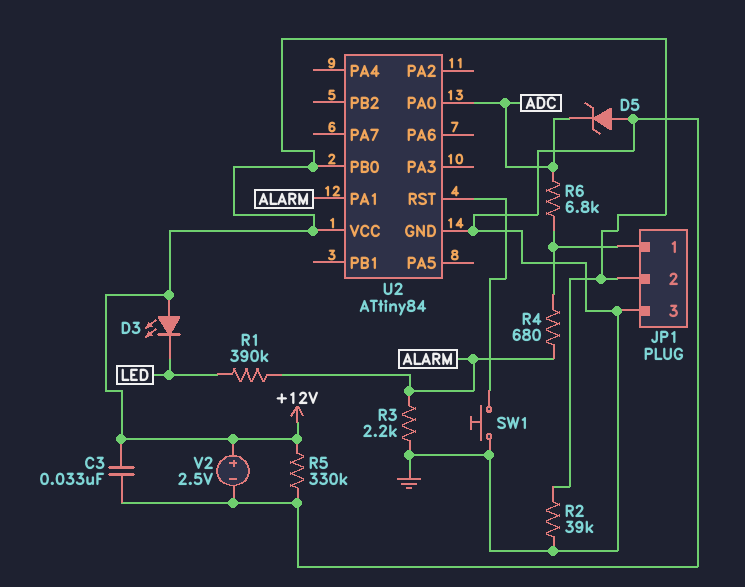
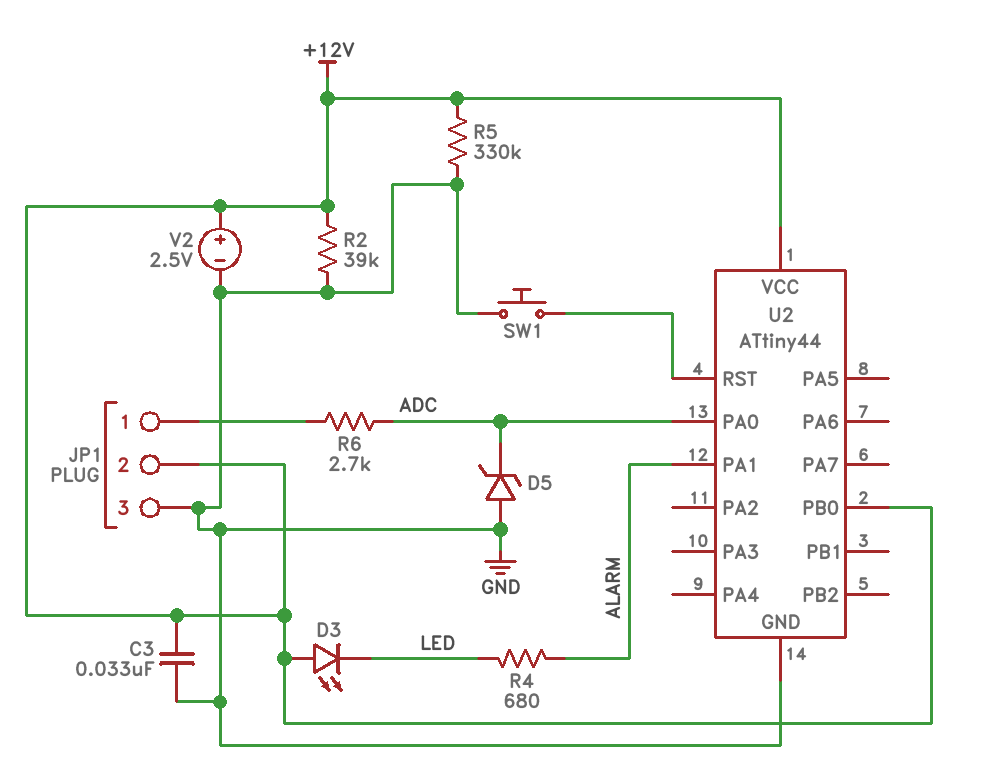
R1: 390k (ALARM, LED) -> none
R3: 2.2k (ALARM, GND) -> none
R4: 680 (ALARM, JP1/1) -> 680 (ALARM, LED)
R6: 6.8k (ADC, JP1/1) -> 2.7k (ADC, JP1/1)
U2: ATtiny84 -> ATtiny44

